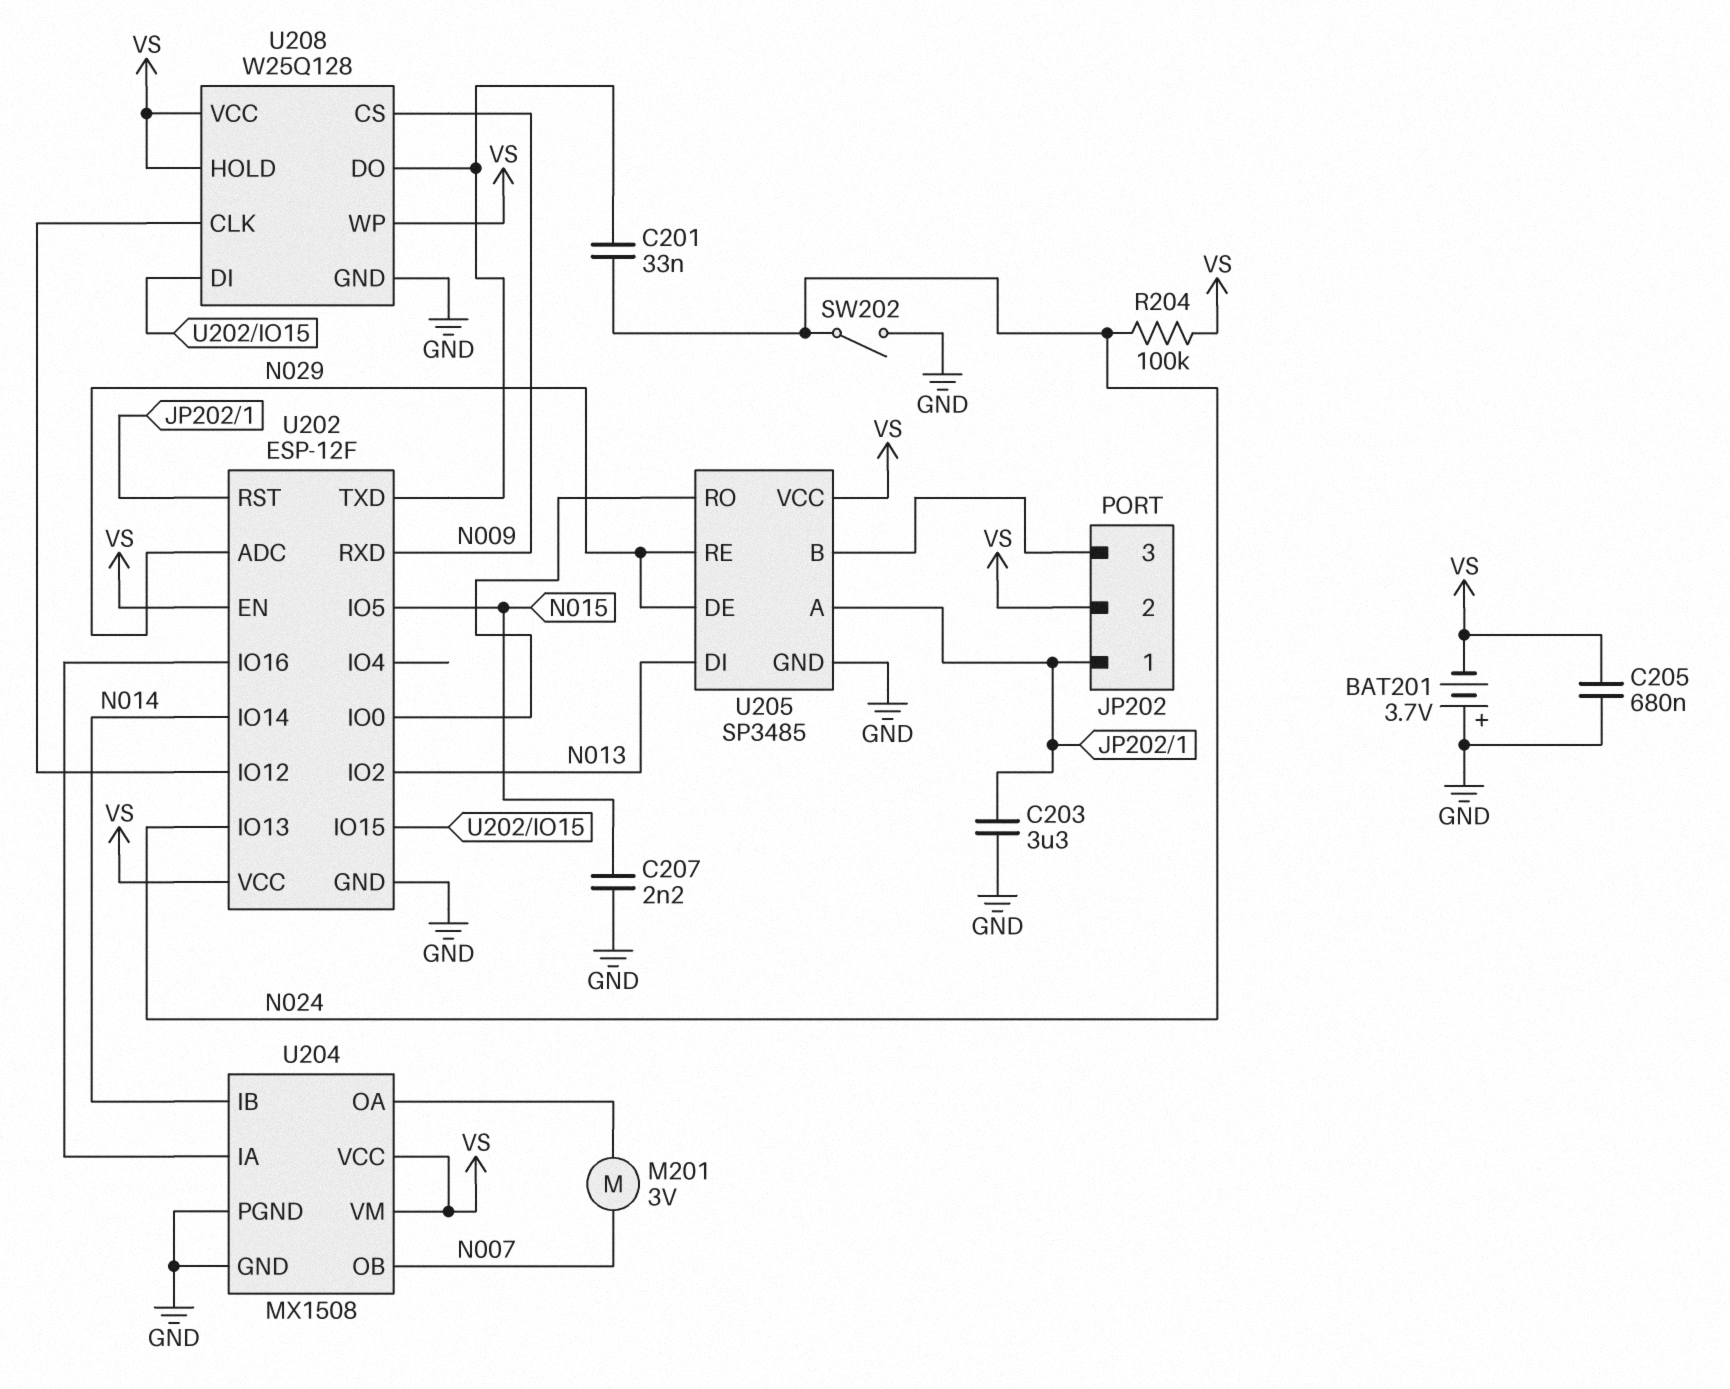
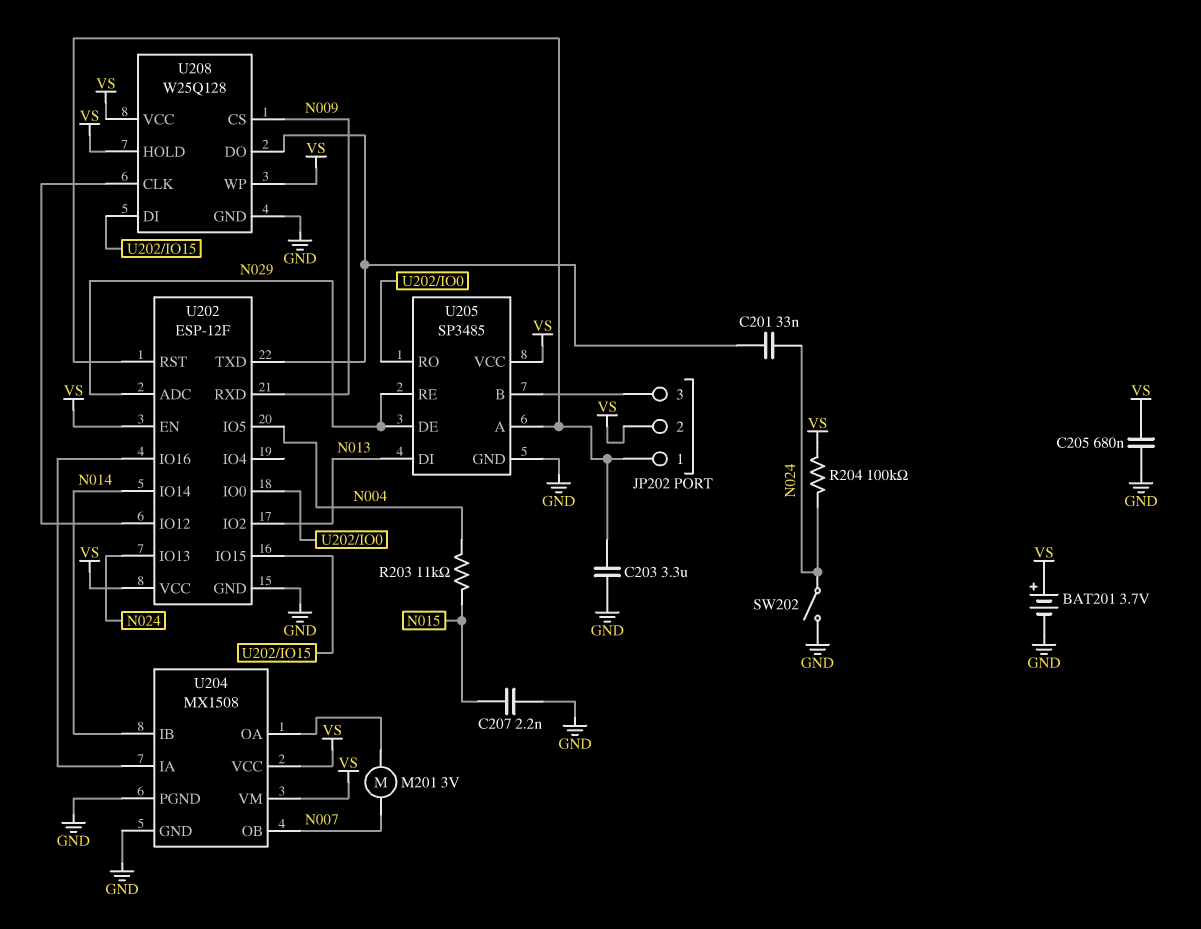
BAT201: 3.7V (plus GND, minus VS) -> 3.7V (plus VS, minus GND)
R203: none -> 11k (N004, N015)
U202 pin IO5: N015 -> N004

